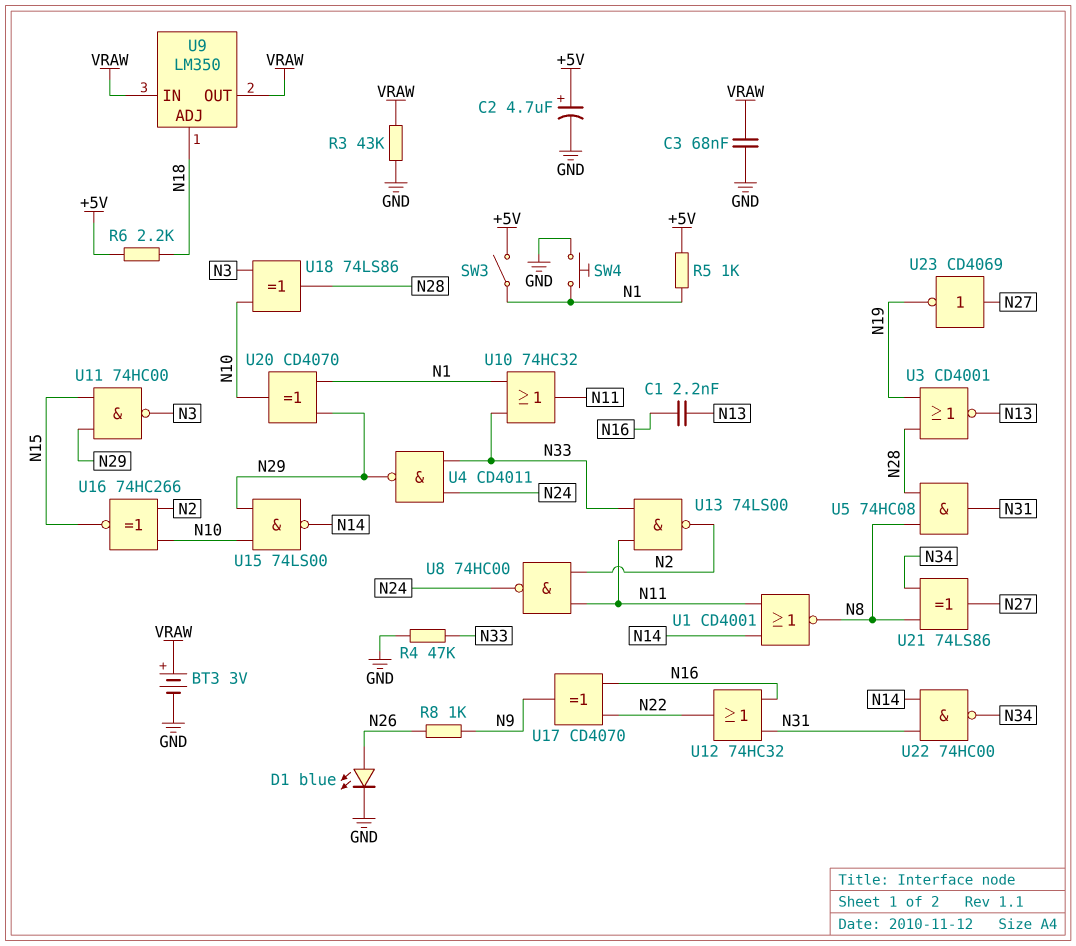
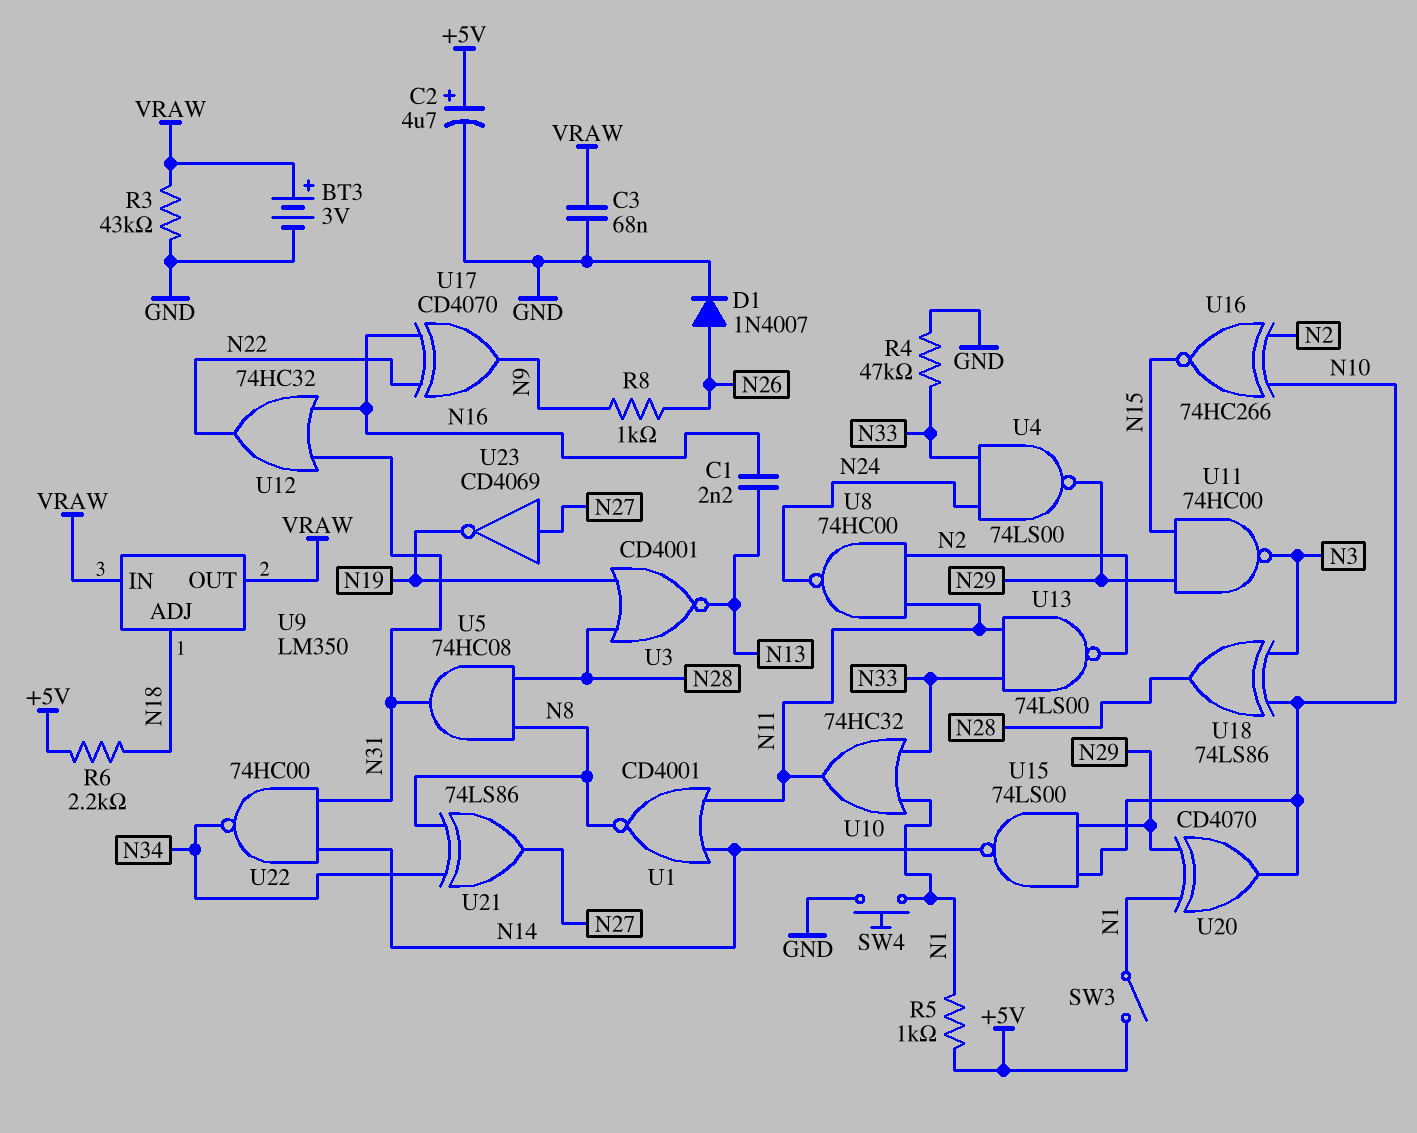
D1: LED blue (A N26, K GND) -> diode 1N4007 (A N26, K GND)
U4: NAND CD4011 (in N24, in N33, out N29) -> NAND 74LS00 (in N24, in N33, out N29)

